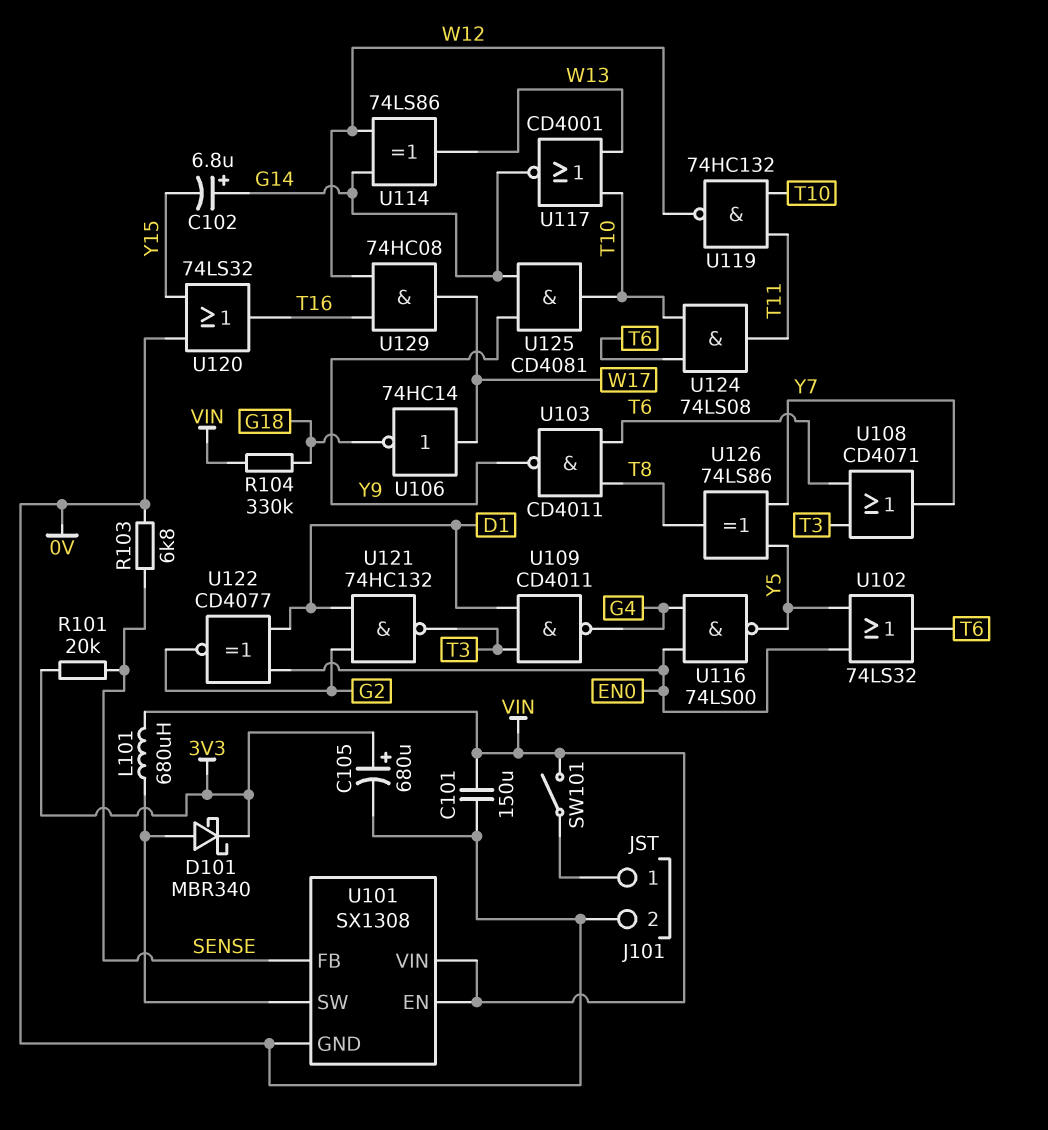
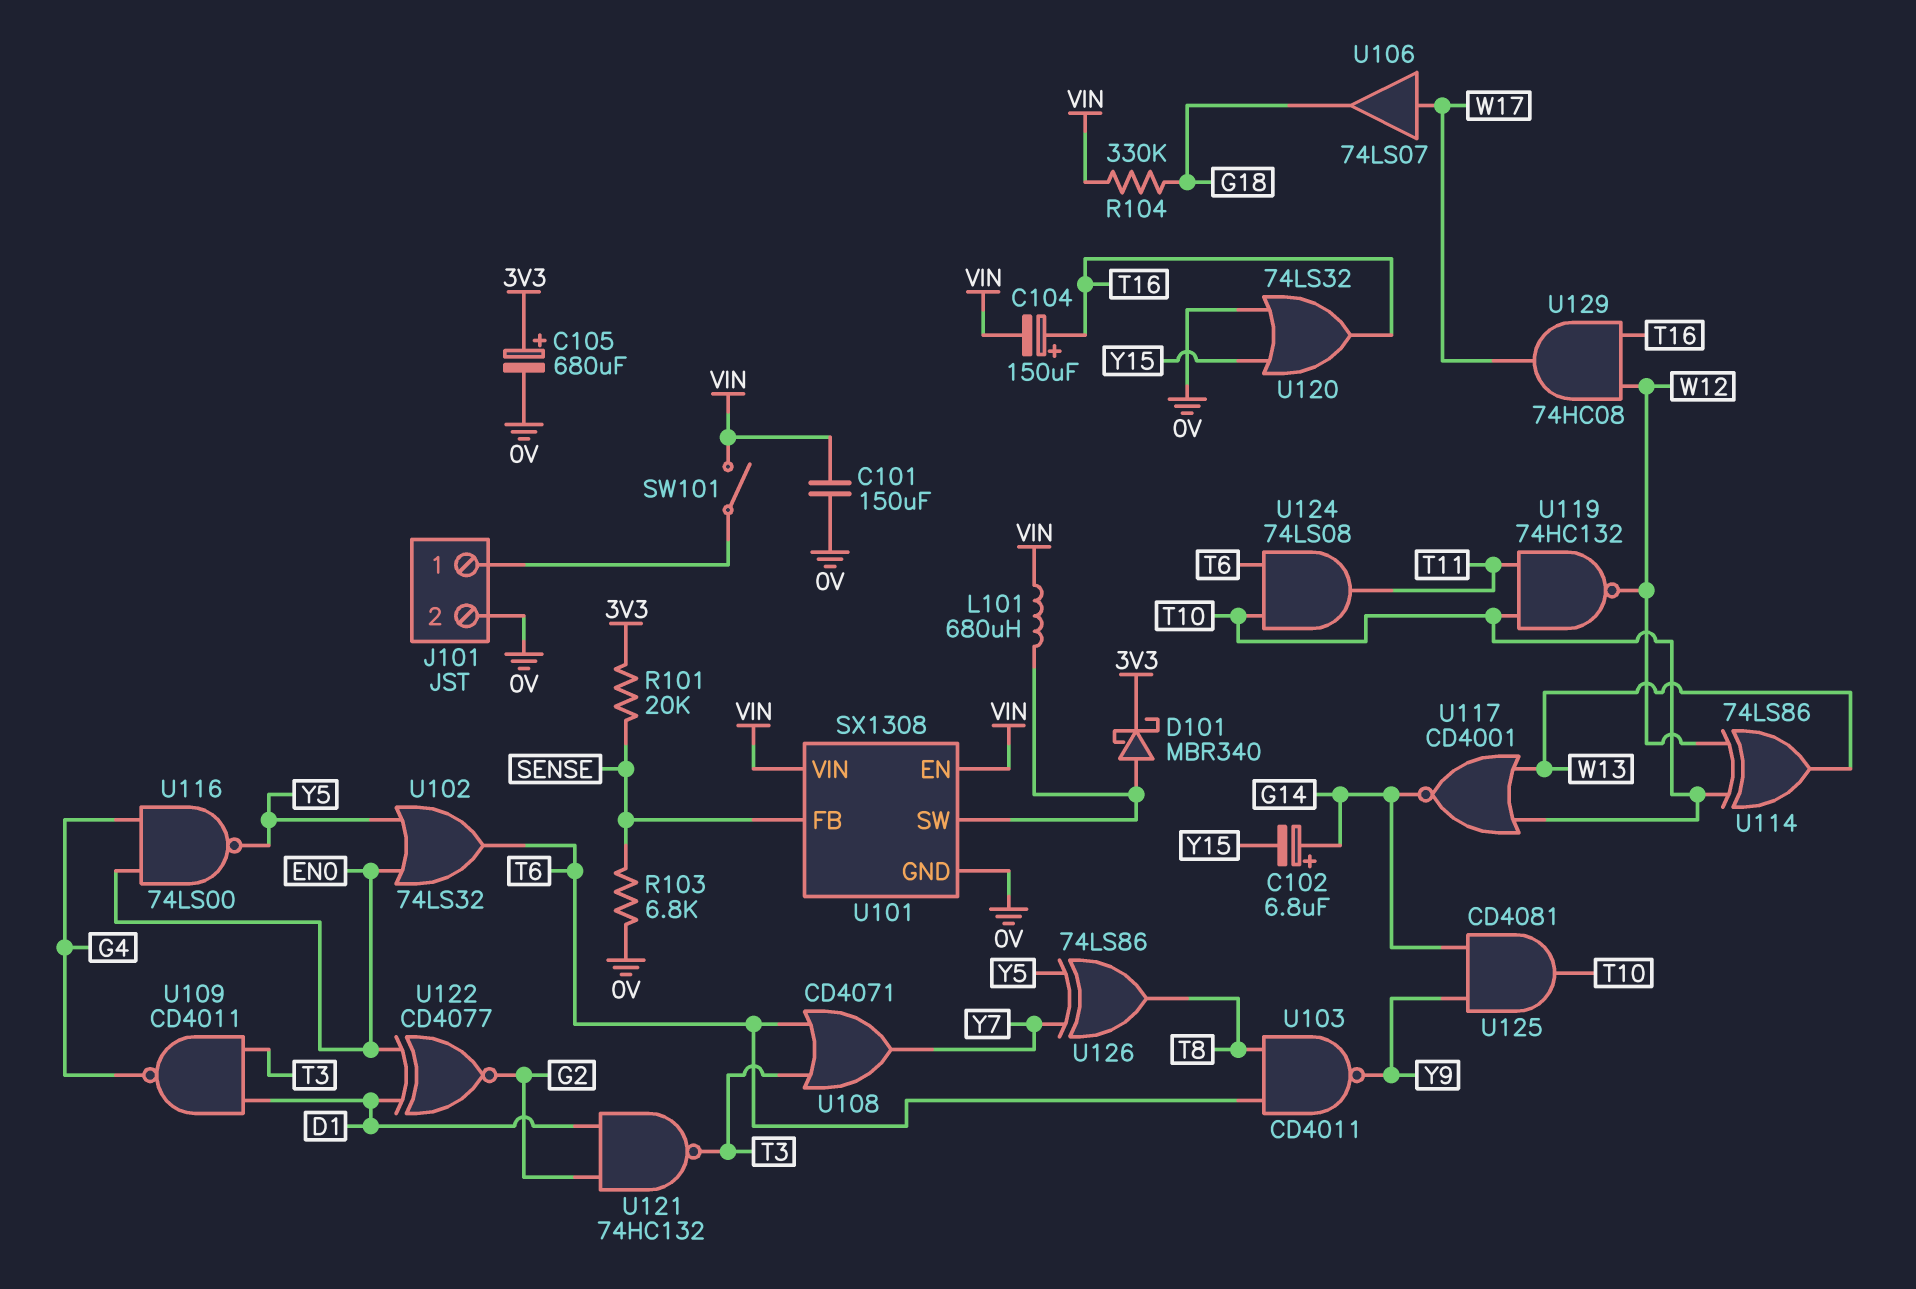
C104: none -> 150uF (plus T16, minus VIN)
U106: NOT 74HC14 (in W17, out G18) -> buffer 74LS07 (in W17, out G18)
U114: XOR 74LS86 (in G14, in W12, out W13) -> XOR 74LS86 (in T10, in W12, out W13)

